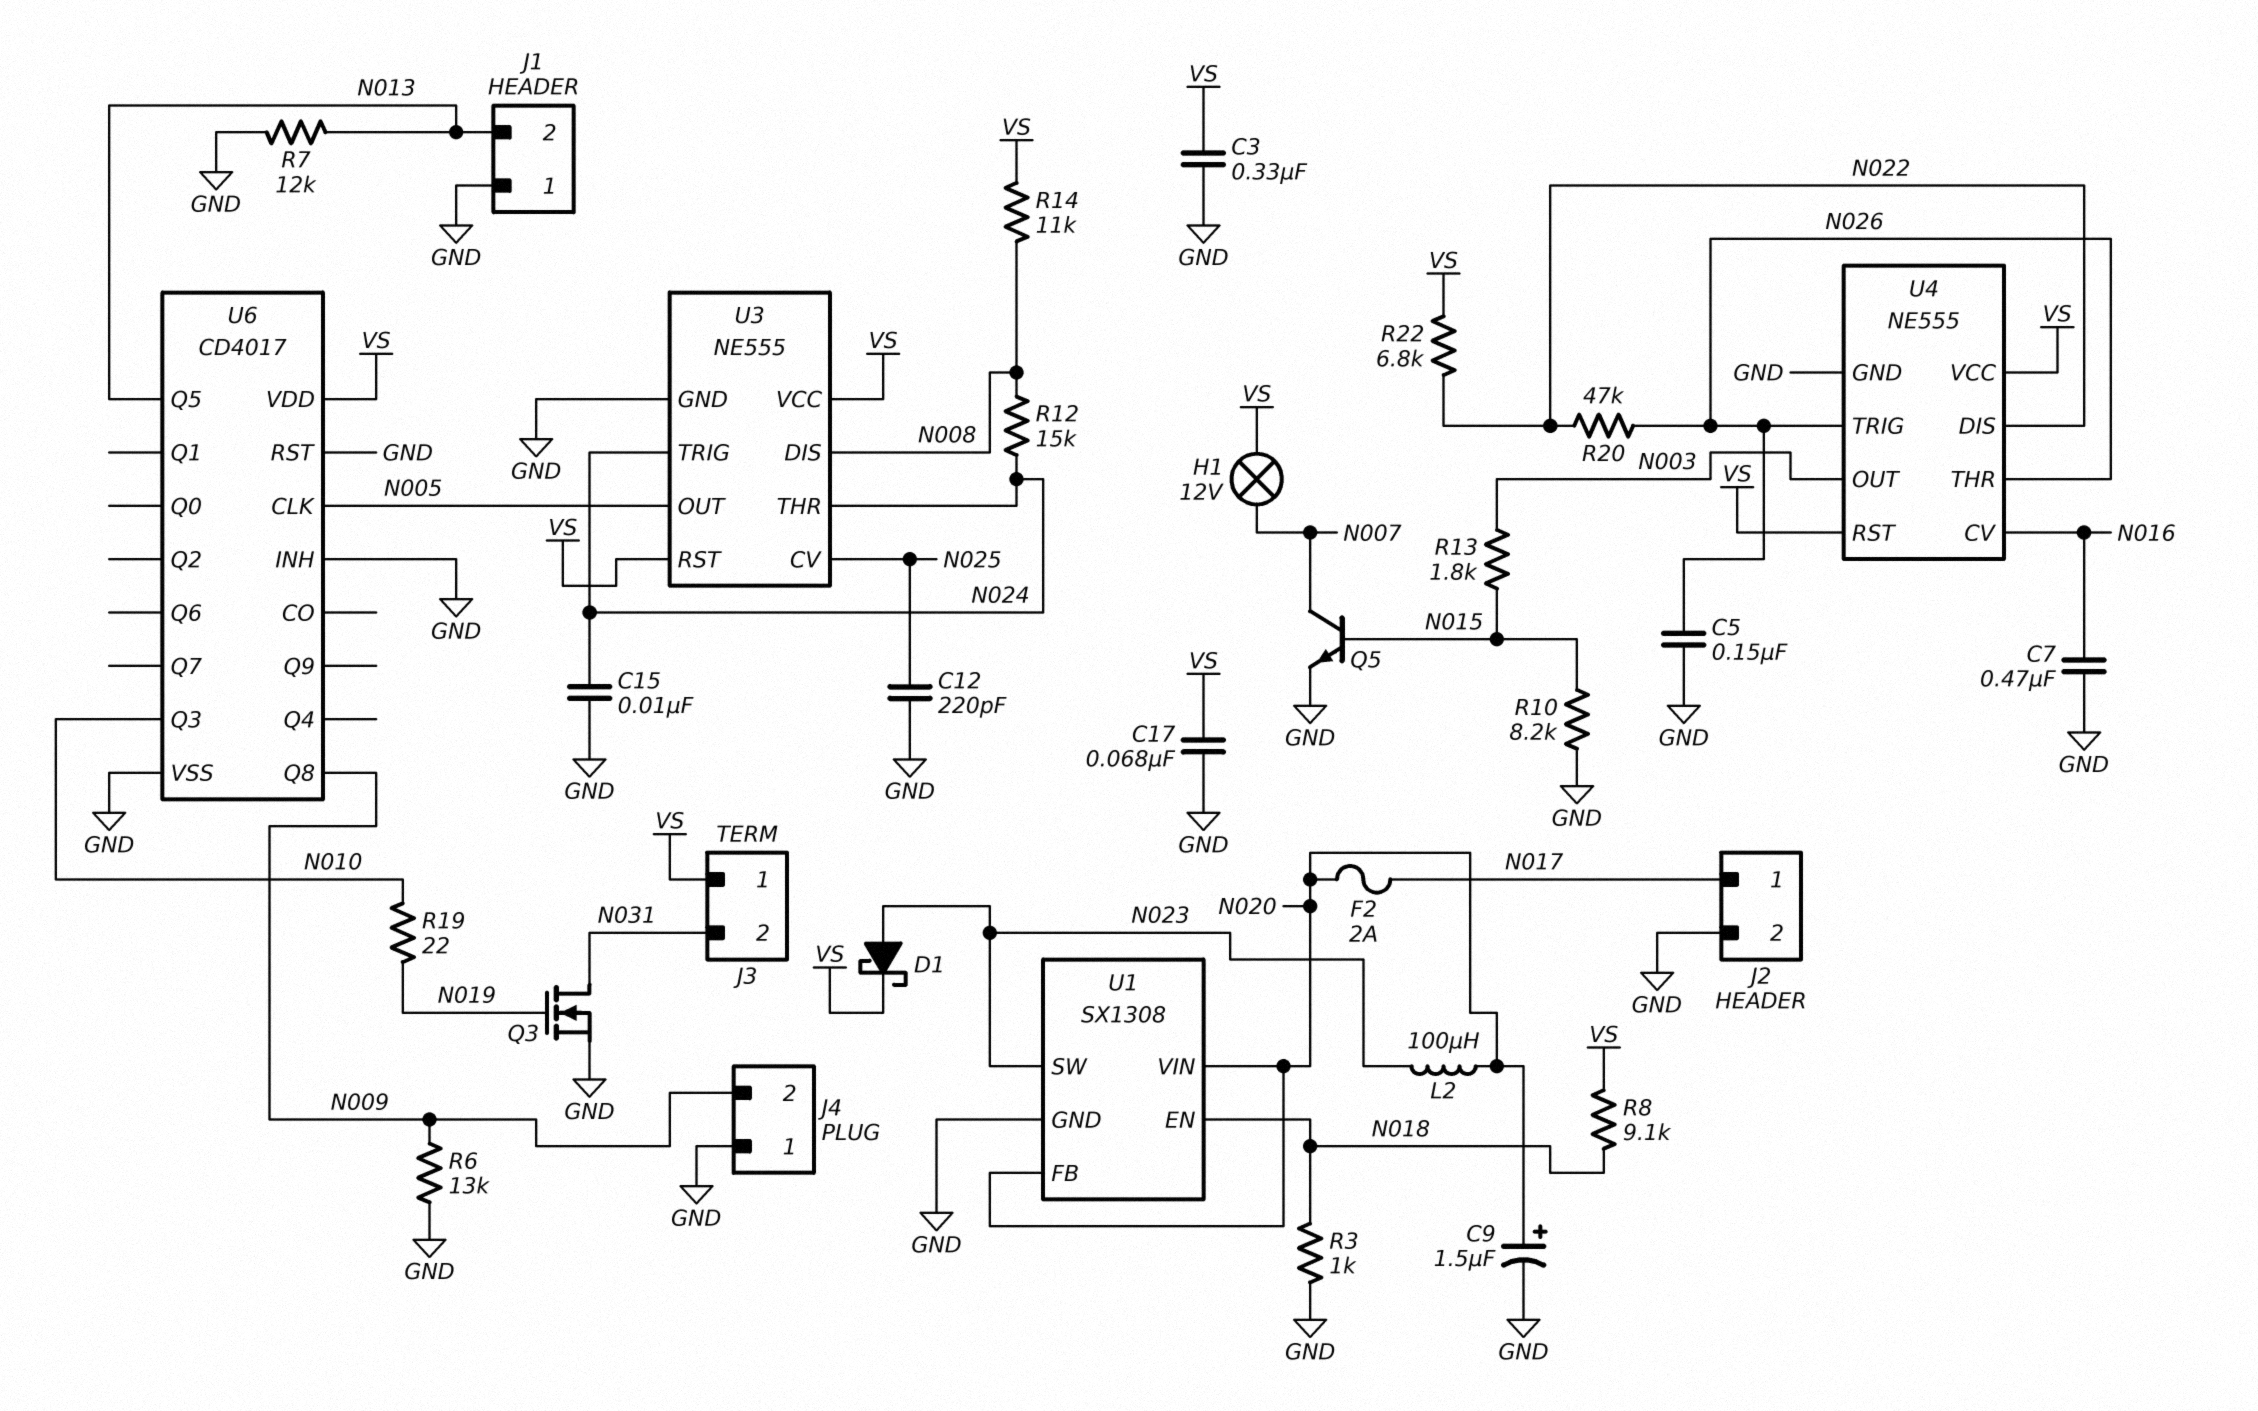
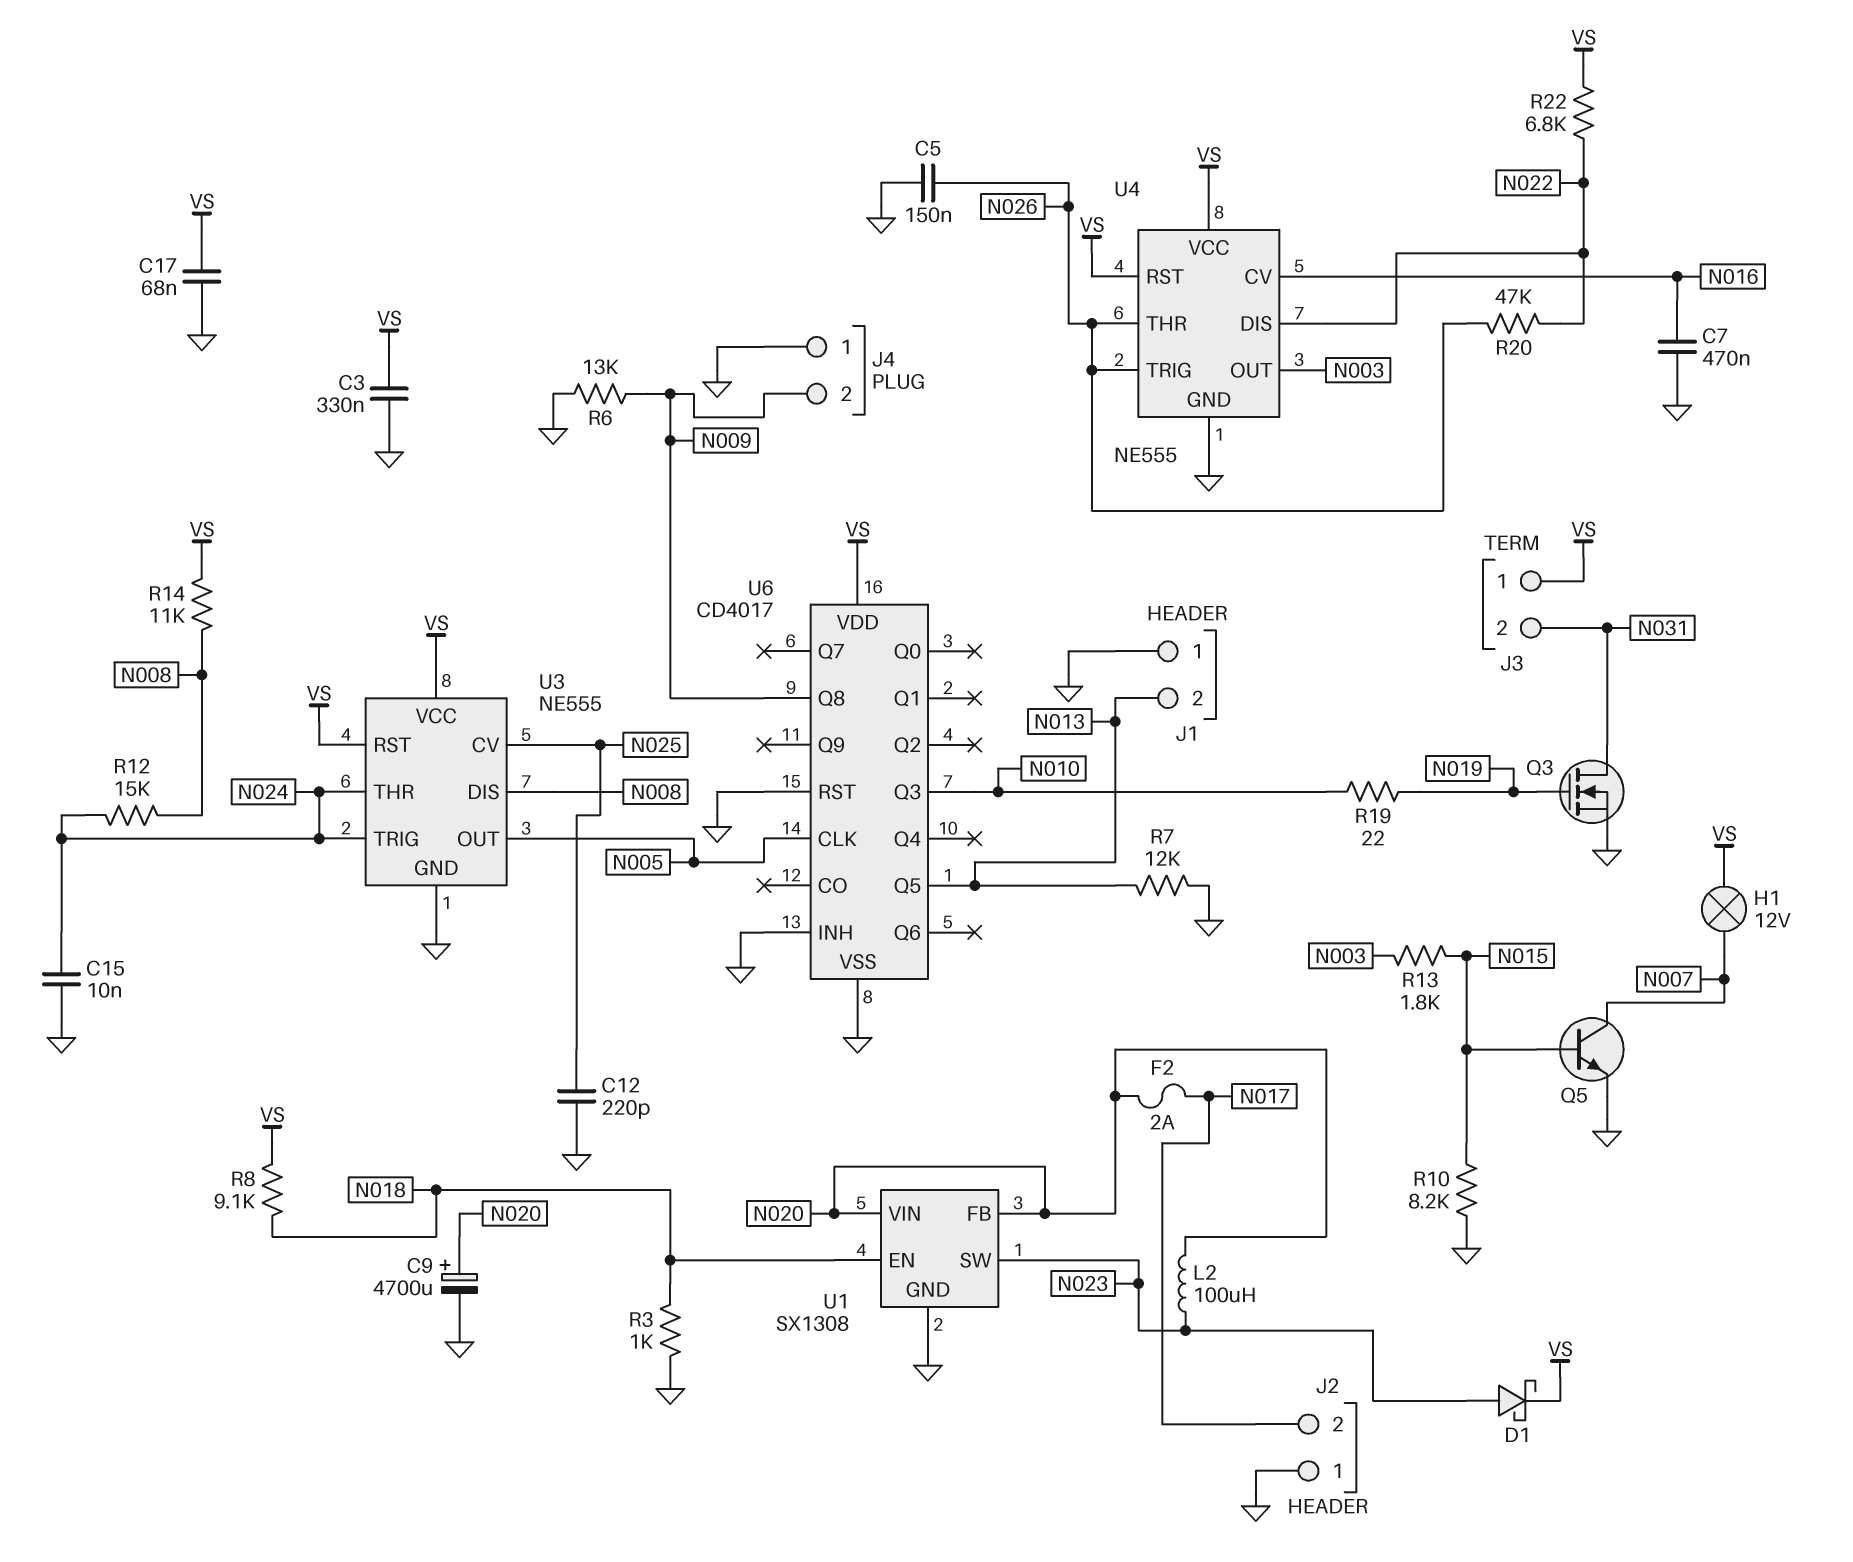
C9: 1.5uF (plus N020, minus GND) -> 4700uF (plus N020, minus GND)
J2 pin 1: N017 -> GND
J2 pin 2: GND -> N017

